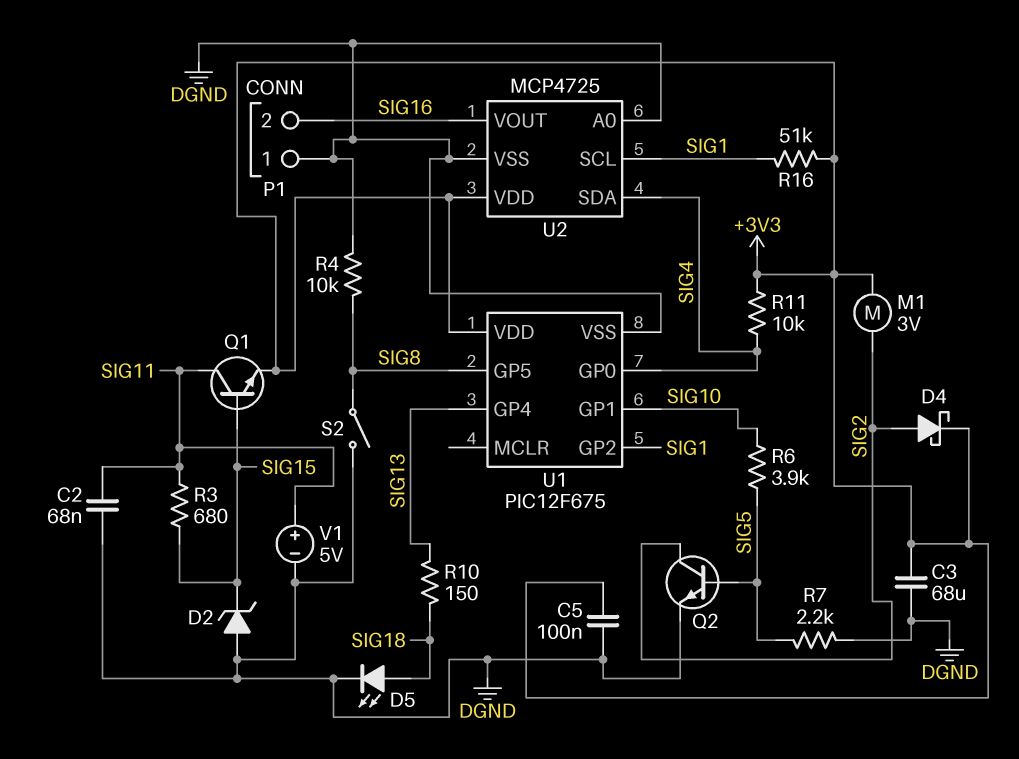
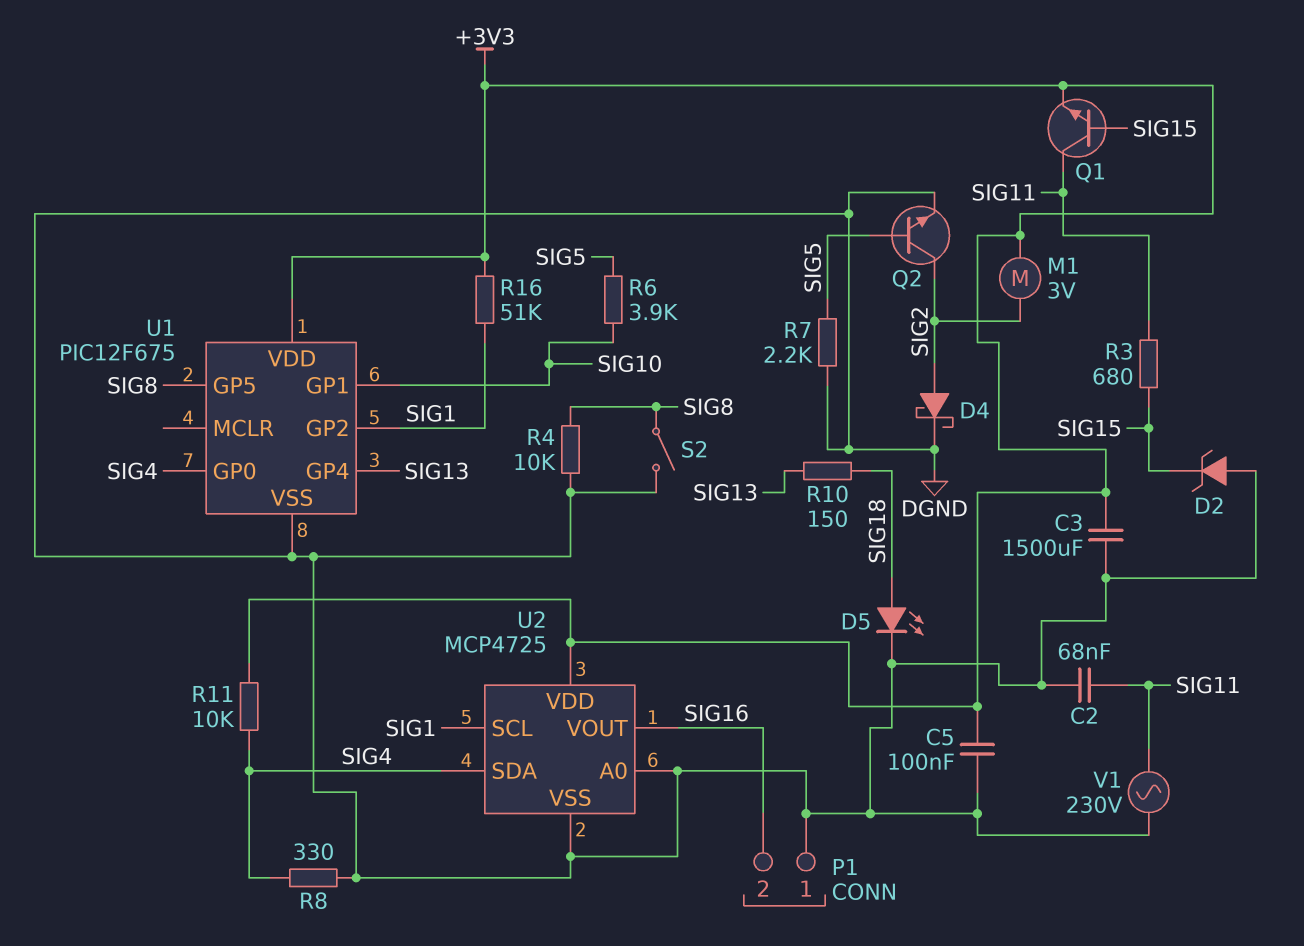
C3: 68uF (+3V3, DGND) -> 1500uF (+3V3, DGND)
D4: schottky (A SIG2, K +3V3) -> schottky (A SIG2, K DGND)
R8: none -> 330 (DGND, SIG4)
V1: 5V (plus SIG11, minus DGND) -> AC 230V (DGND, SIG11)

